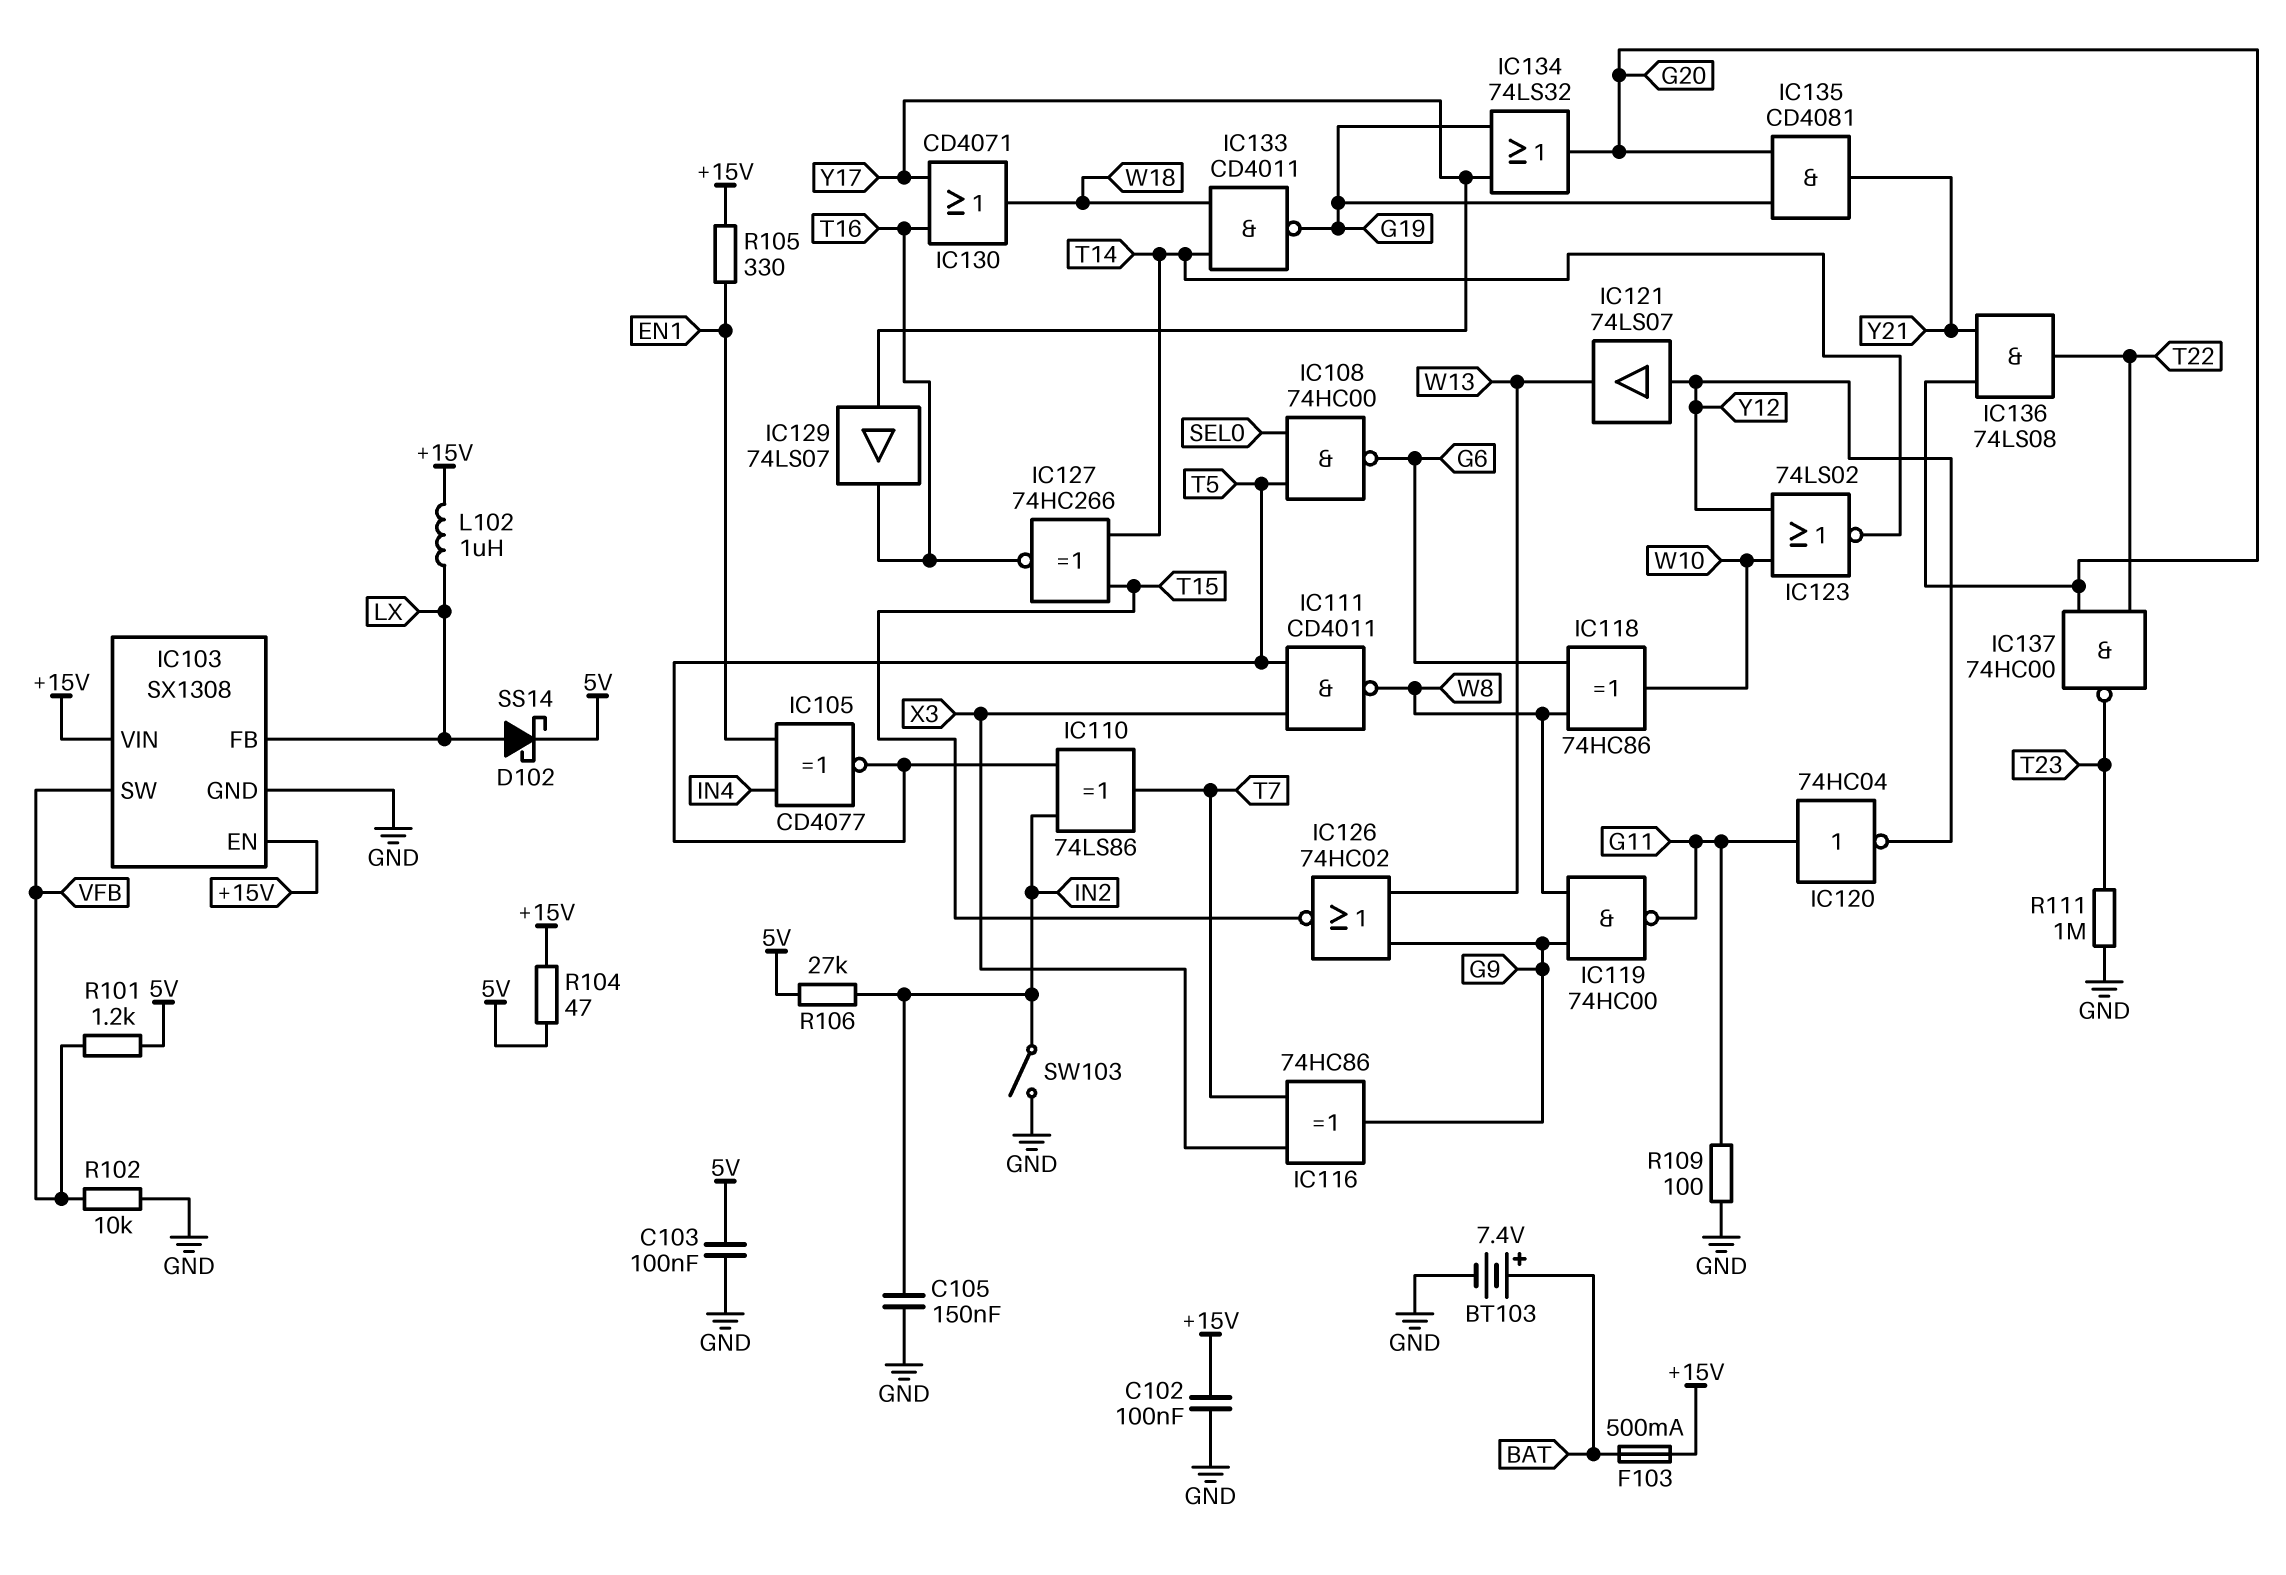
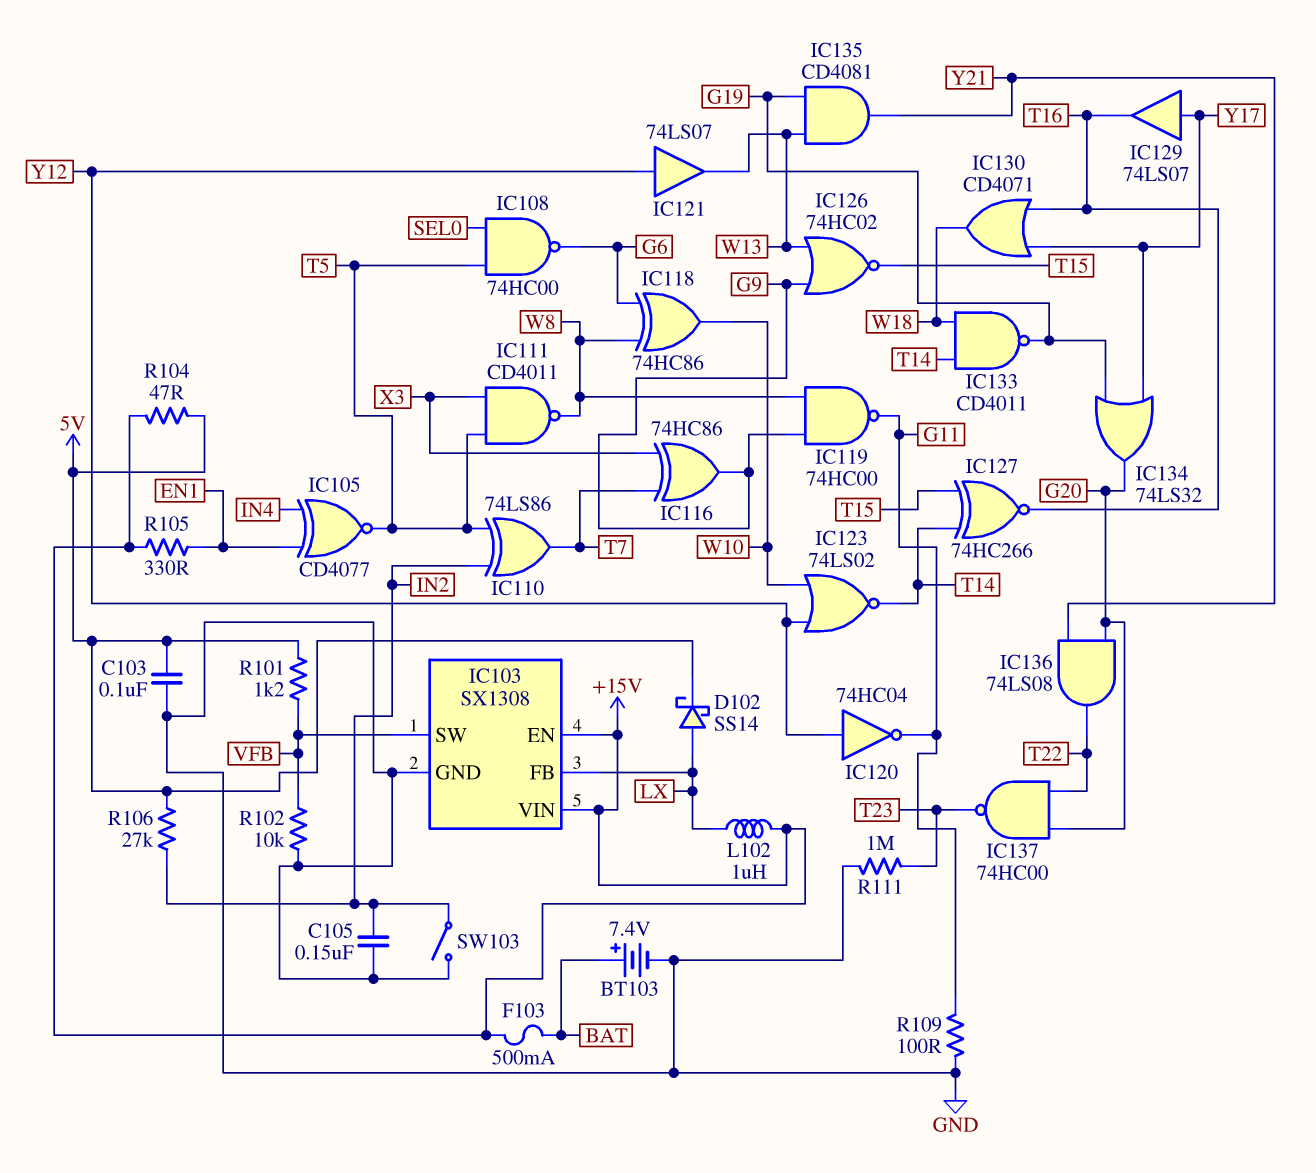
C102: 100nF (+15V, GND) -> none
IC120: NOT 74HC04 (in G11, out Y12) -> NOT 74HC04 (in Y12, out G11)
IC135: AND CD4081 (in G19, in G20, out Y21) -> AND CD4081 (in G19, in W13, out Y21)

